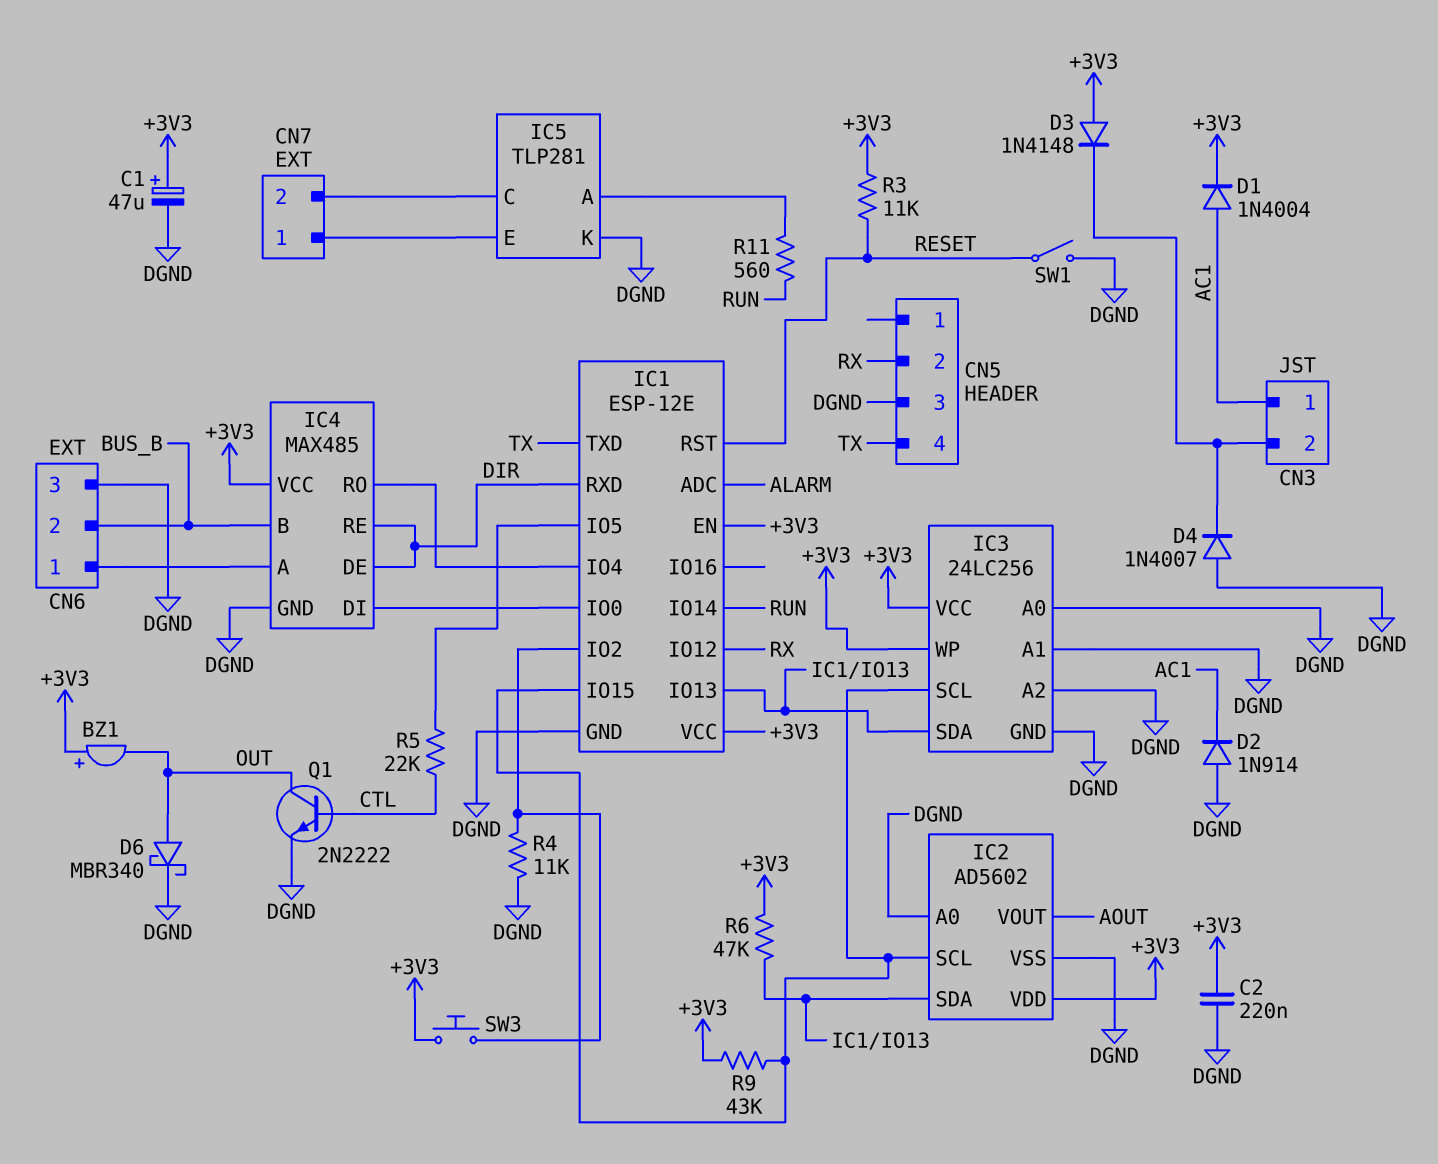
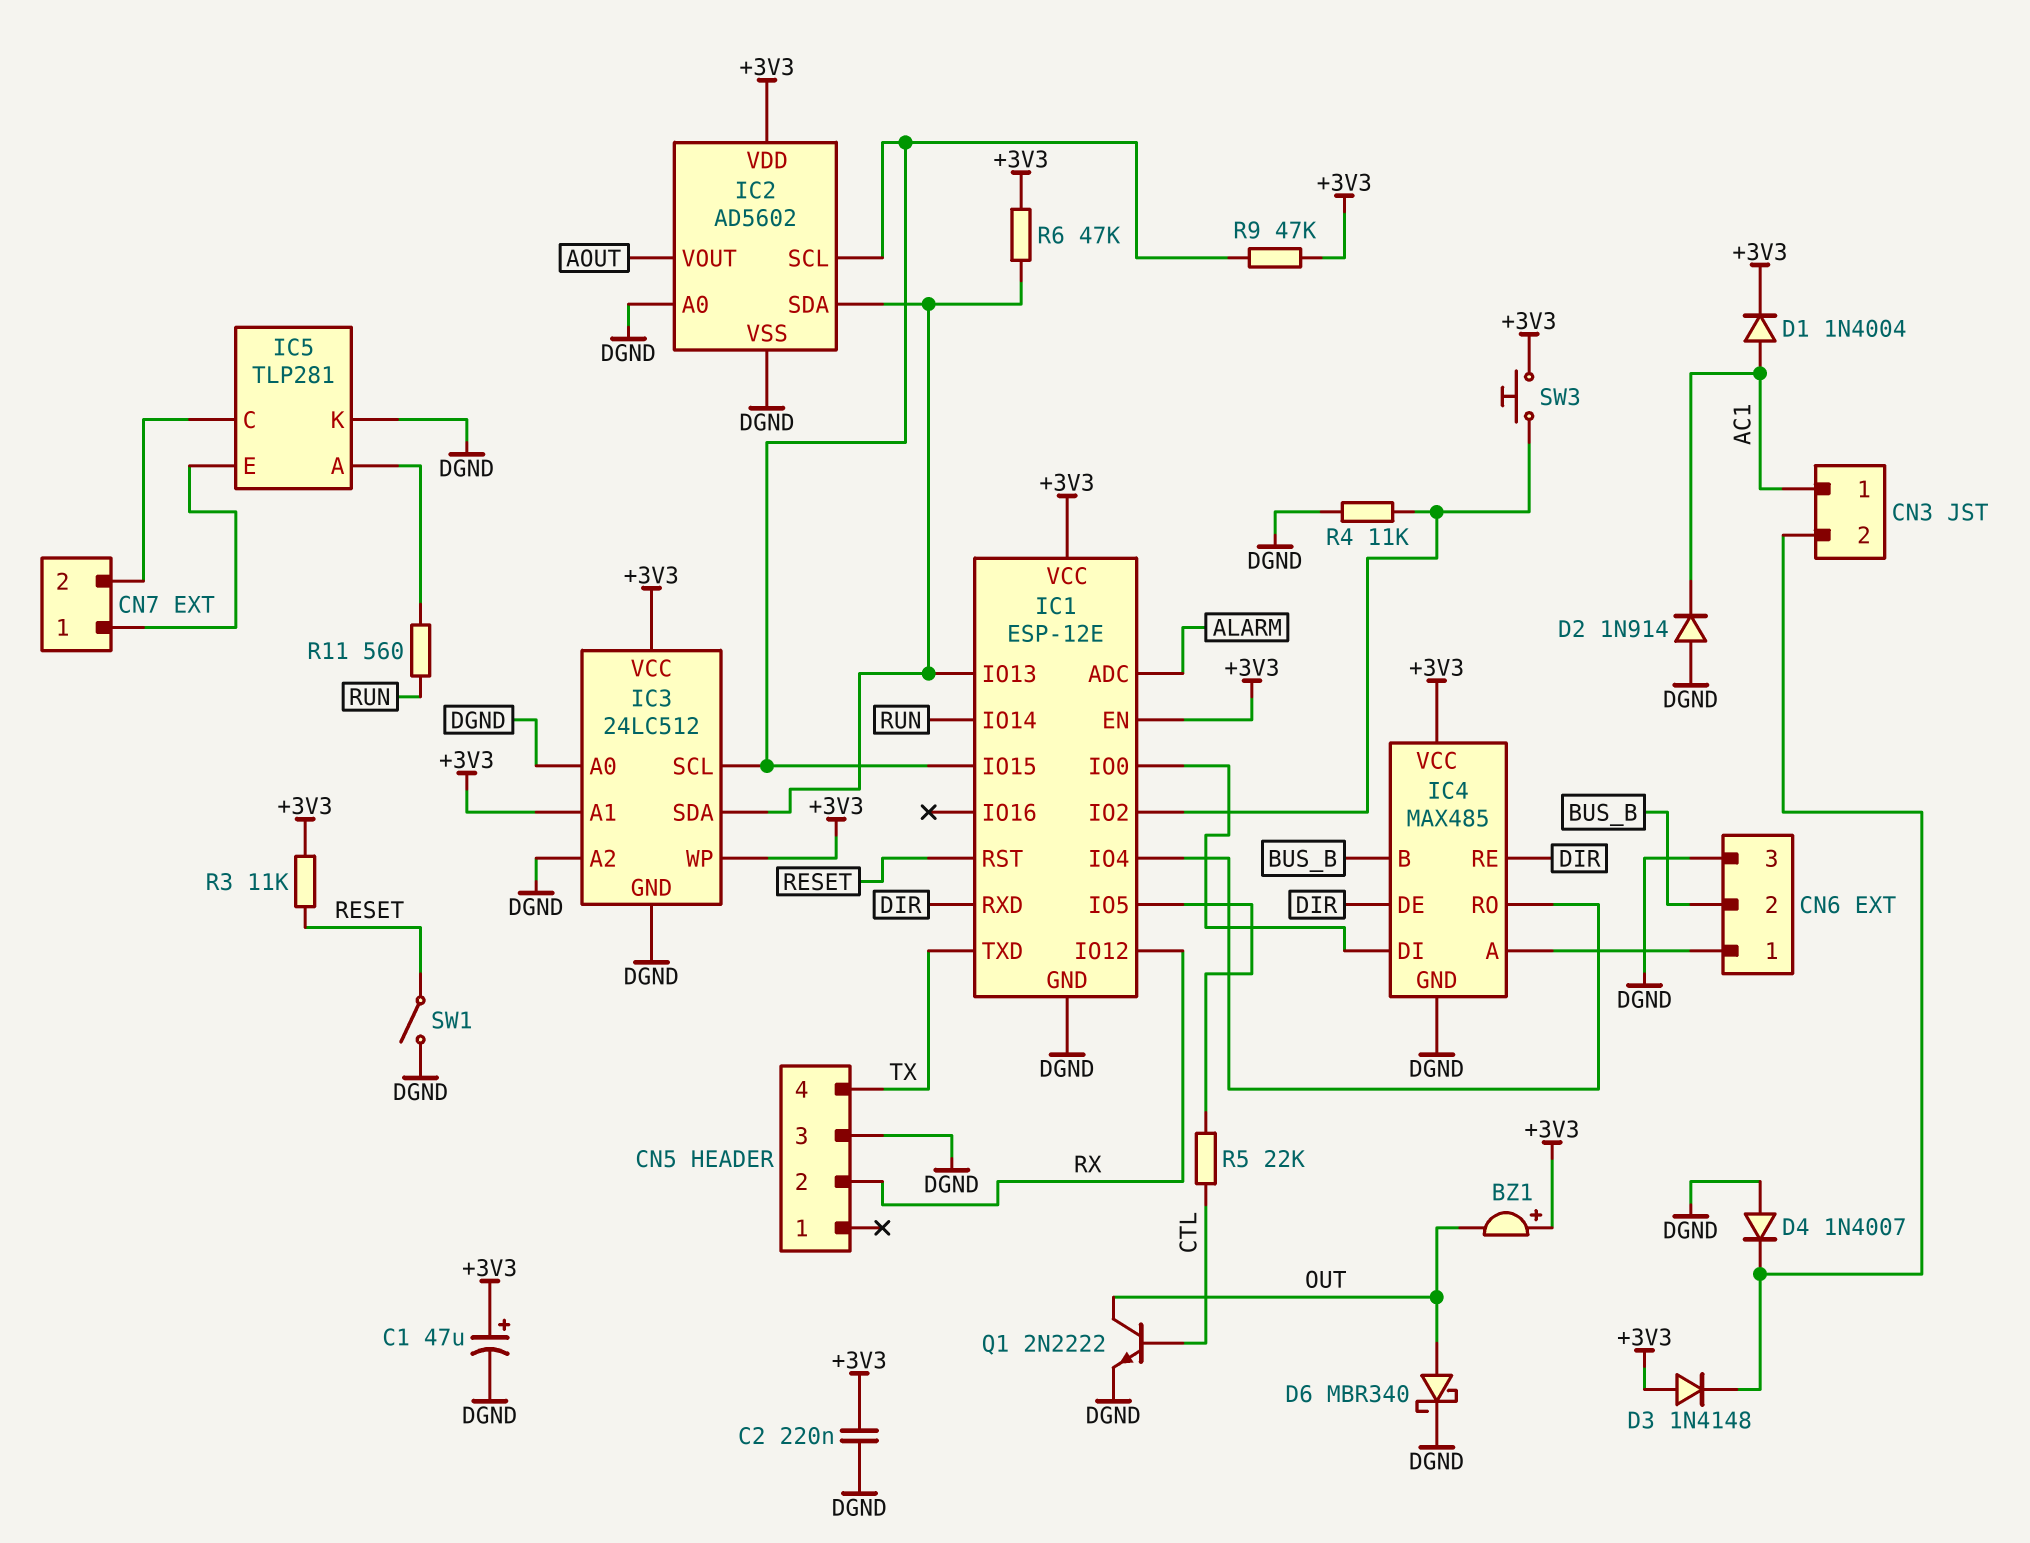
IC3: 24LC256 -> 24LC512
IC3 pin A1: DGND -> +3V3
R9: 43k (+3V3, IC1/IO15) -> 47k (+3V3, IC1/IO15)

